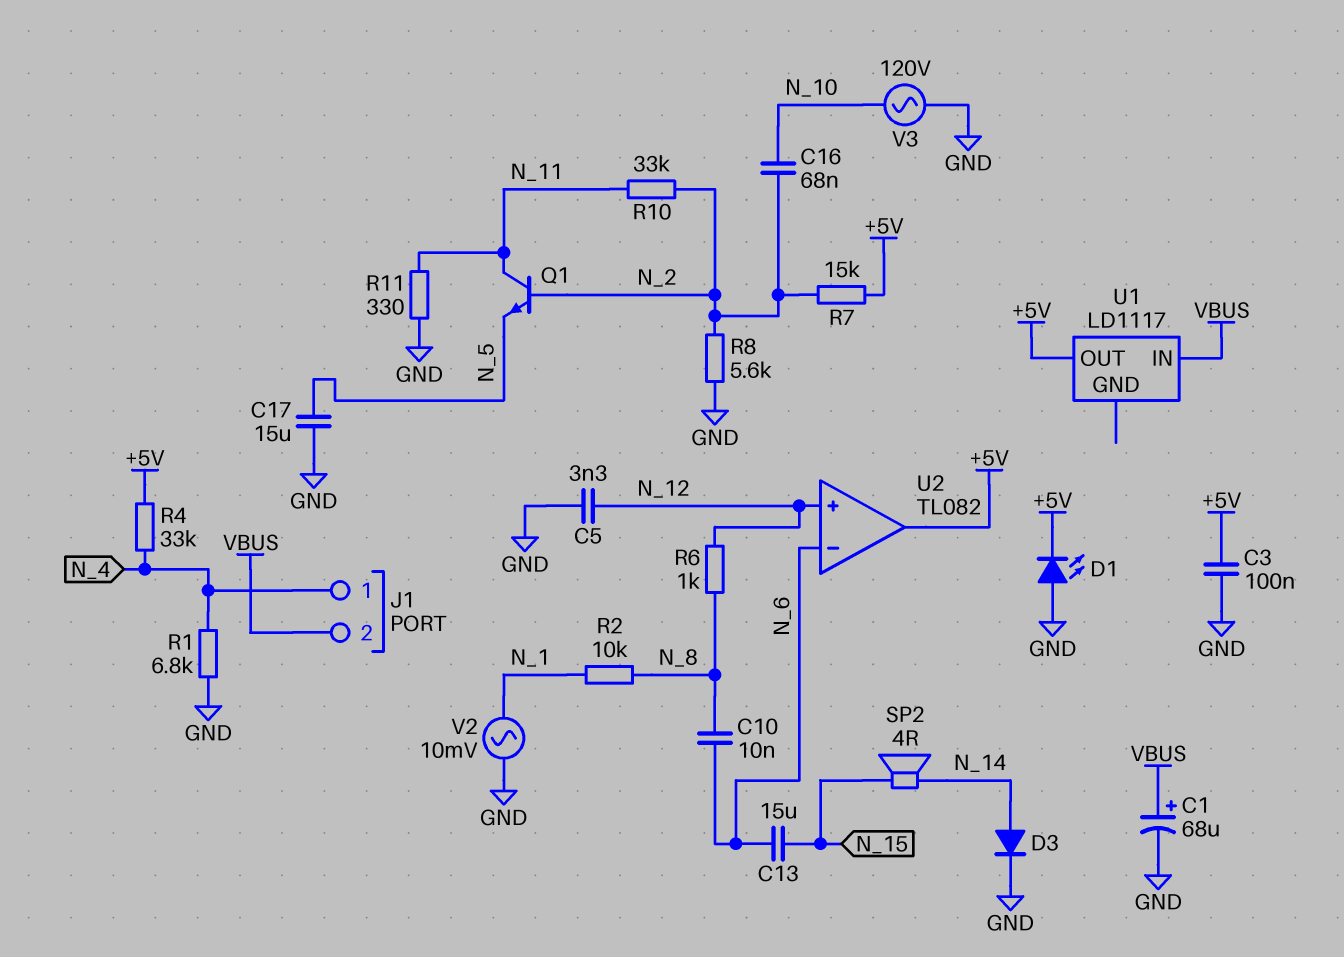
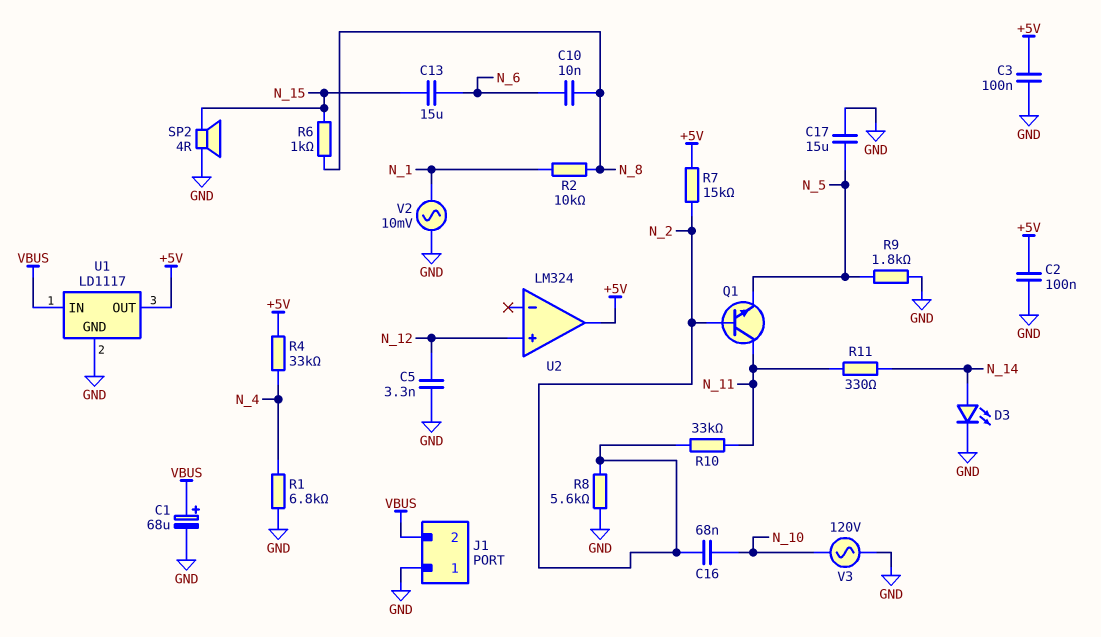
C2: none -> 100nF (+5V, GND)
D1: LED (A GND, K +5V) -> none
D3: diode (A N_14, K GND) -> LED (A N_14, K GND)
J1 pin 1: N_4 -> GND
R6: 1k (N_8, N_12) -> 1k (N_8, N_15)
R9: none -> 1.8k (GND, N_5)
R11: 330 (GND, N_11) -> 330 (N_11, N_14)
SP2: speaker 4R (N_14, N_15) -> speaker 4R (GND, N_15)
U1 pin GND: none -> GND
U2: TL082 -> LM324
U2 pin in-: N_6 -> none

